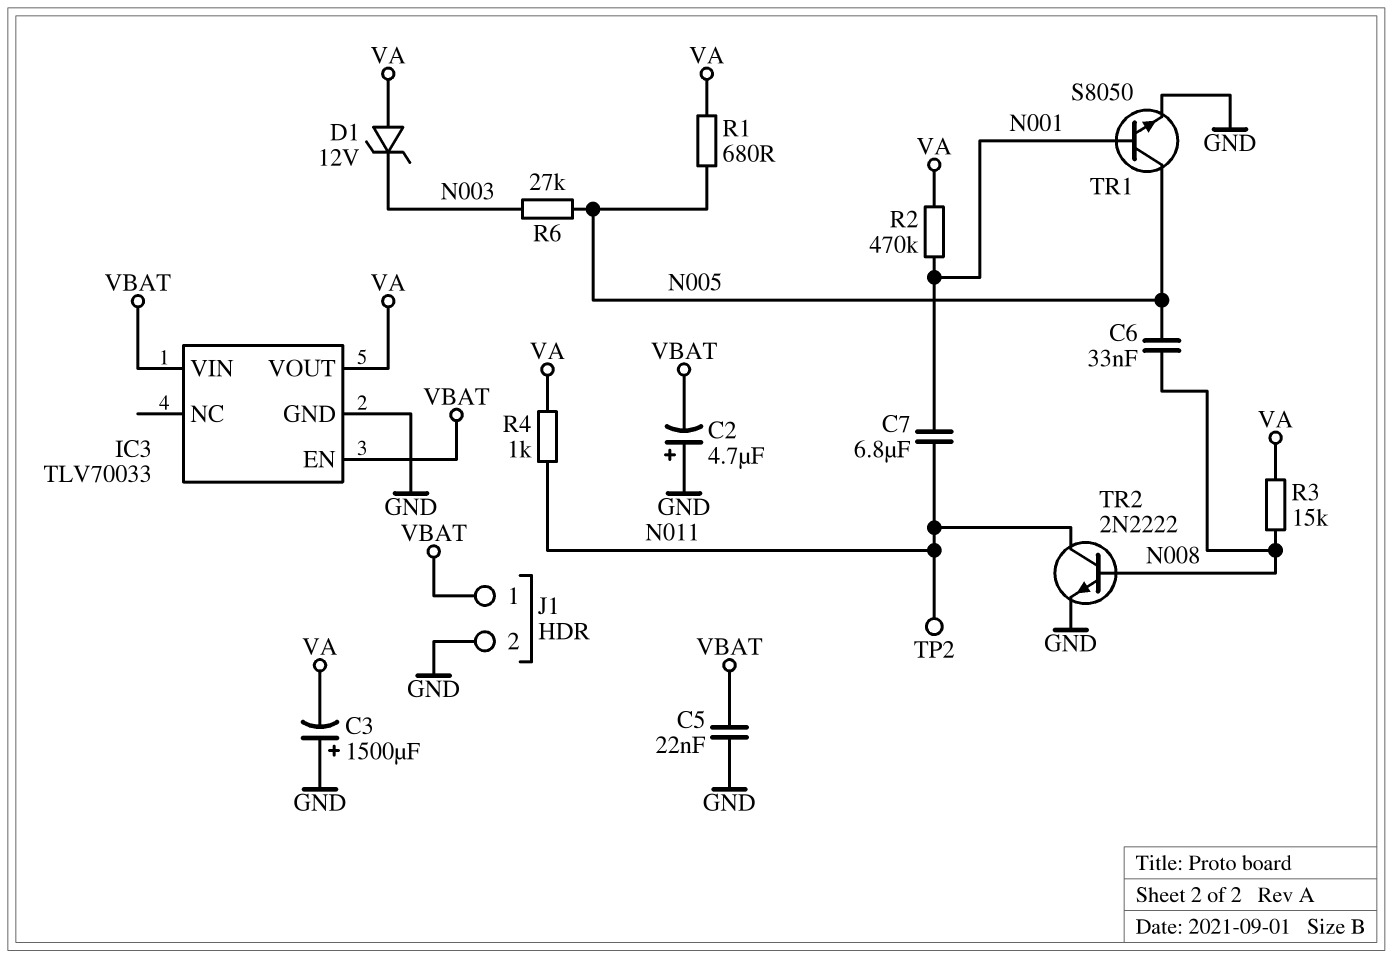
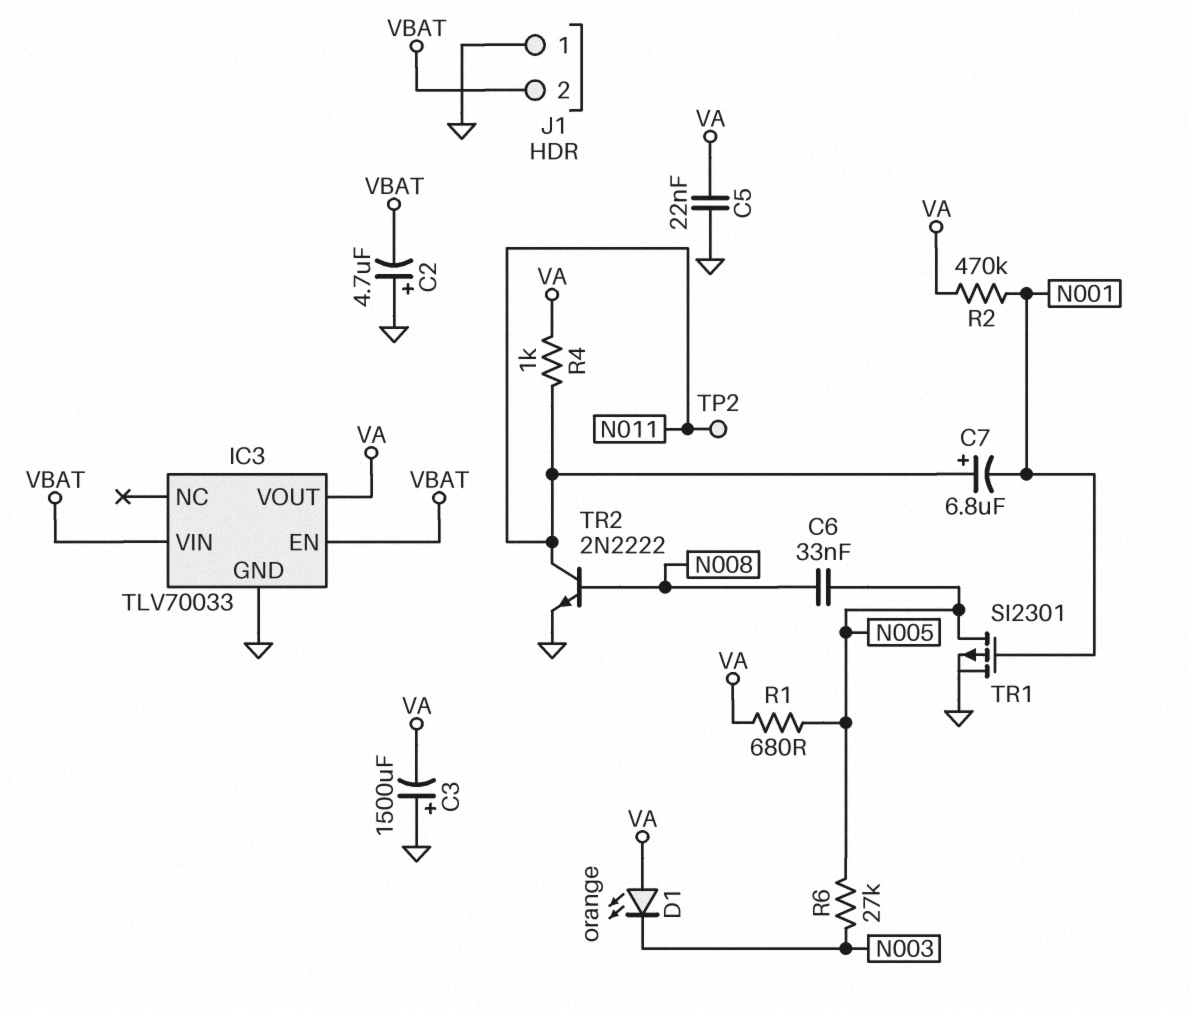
C5: 22nF (GND, VBAT) -> 22nF (GND, VA)
C7: 6.8uF (N001, N011) -> 6.8uF (plus N011, minus N001)
D1: zener 12V (A VA, K N003) -> LED orange (A VA, K N003)
J1 pin 1: VBAT -> GND
J1 pin 2: GND -> VBAT
R3: 15k (N008, VA) -> none
TR1: NPN S8050 (B N001, C N005, E GND) -> PMOS SI2301 (G N001, D N005, S GND)

